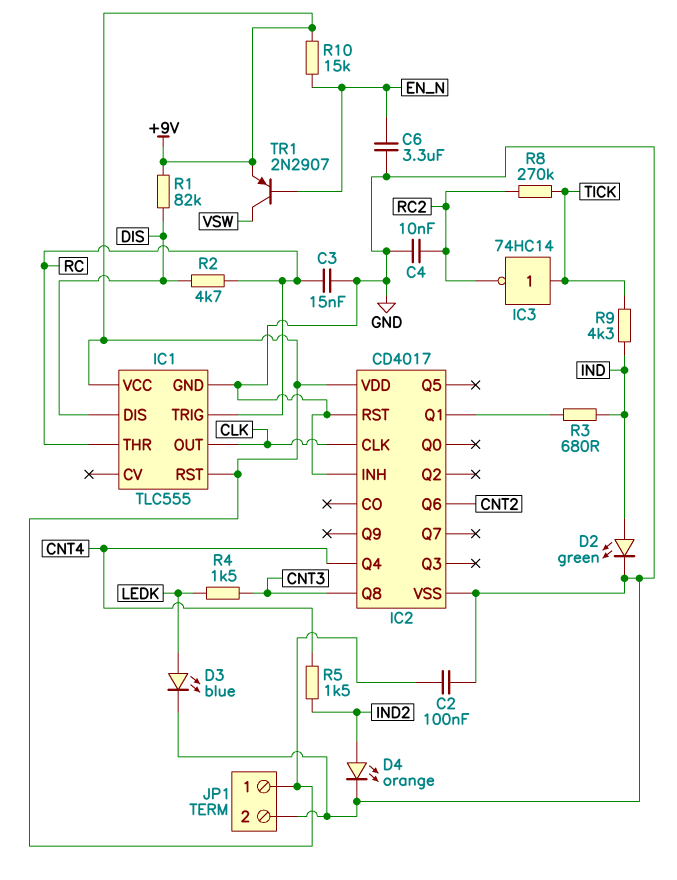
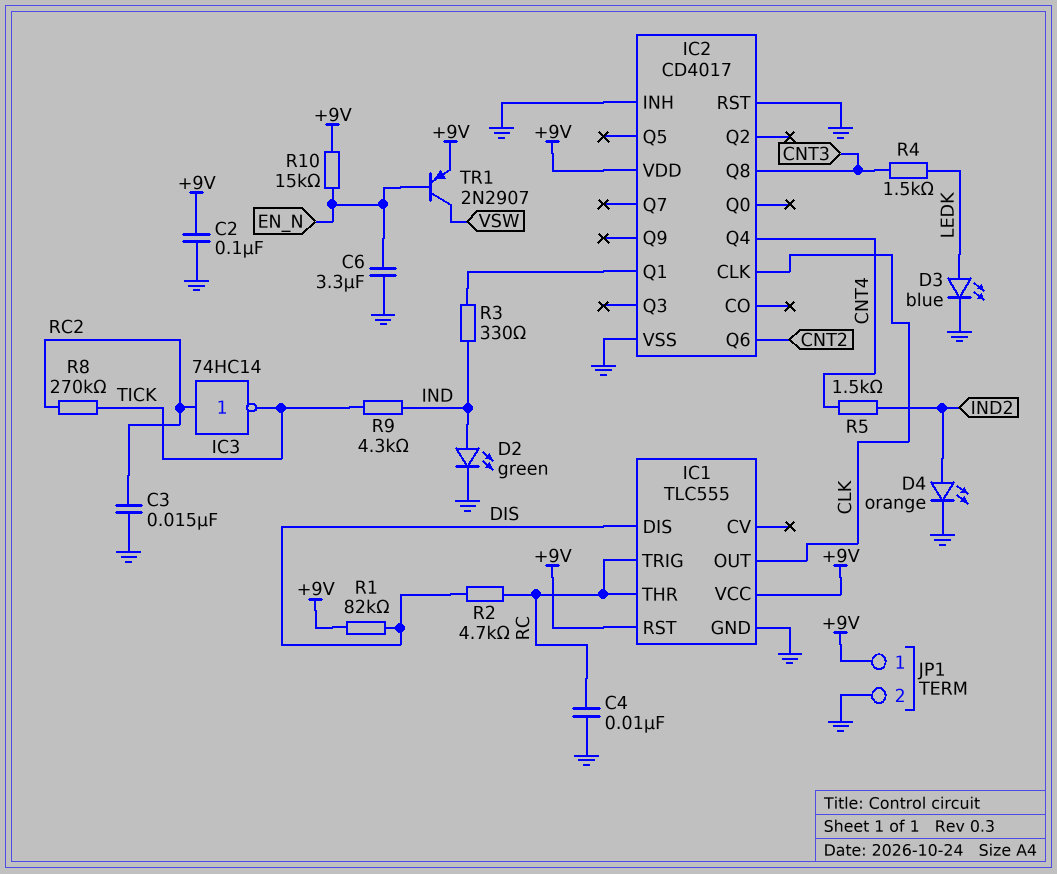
C3: 15nF (GND, RC) -> 15nF (GND, RC2)
C4: 10nF (GND, RC2) -> 10nF (GND, RC)
IC3: NOT 74HC14 (in TICK, out RC2) -> NOT 74HC14 (in RC2, out TICK)
R3: 680 (IC2/Q1, IND) -> 330 (IC2/Q1, IND)

